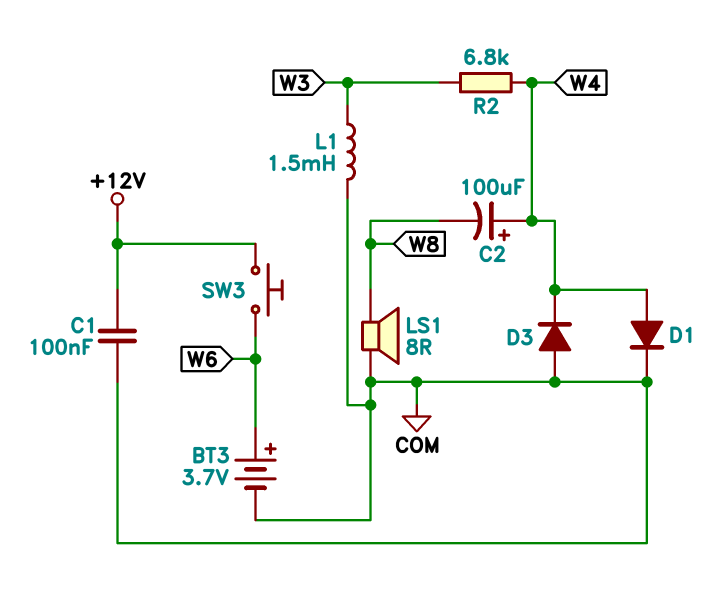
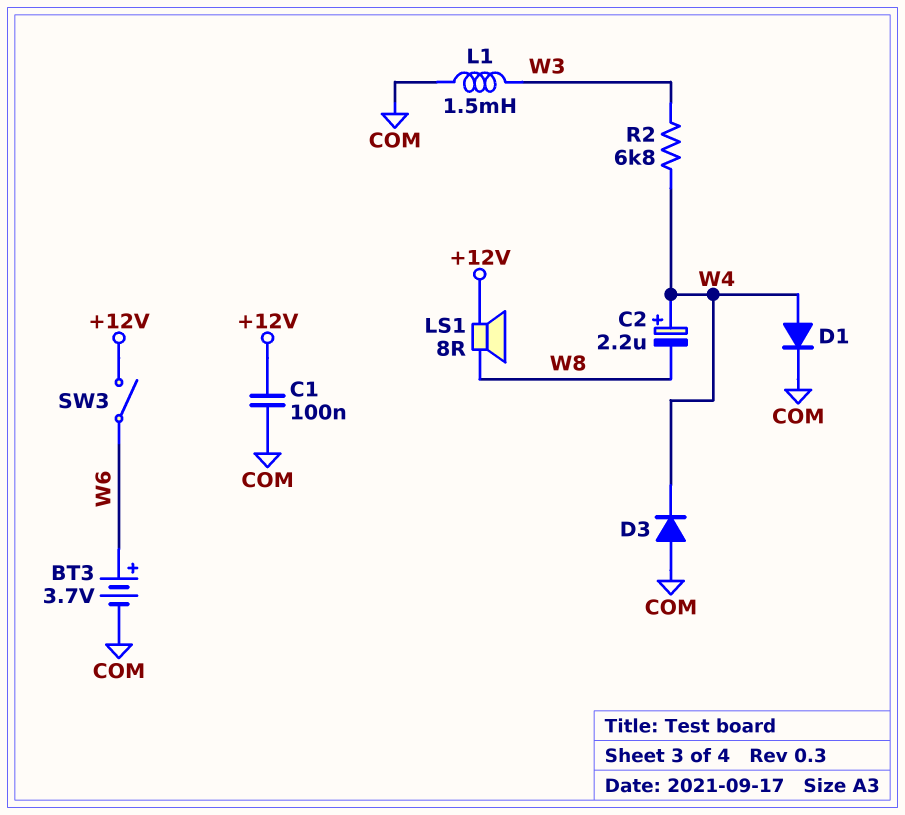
C2: 100uF (plus W4, minus W8) -> 2.2uF (plus W4, minus W8)
LS1: speaker 8R (COM, W8) -> speaker 8R (+12V, W8)
SW3: button (+12V, W6) -> switch (+12V, W6)

